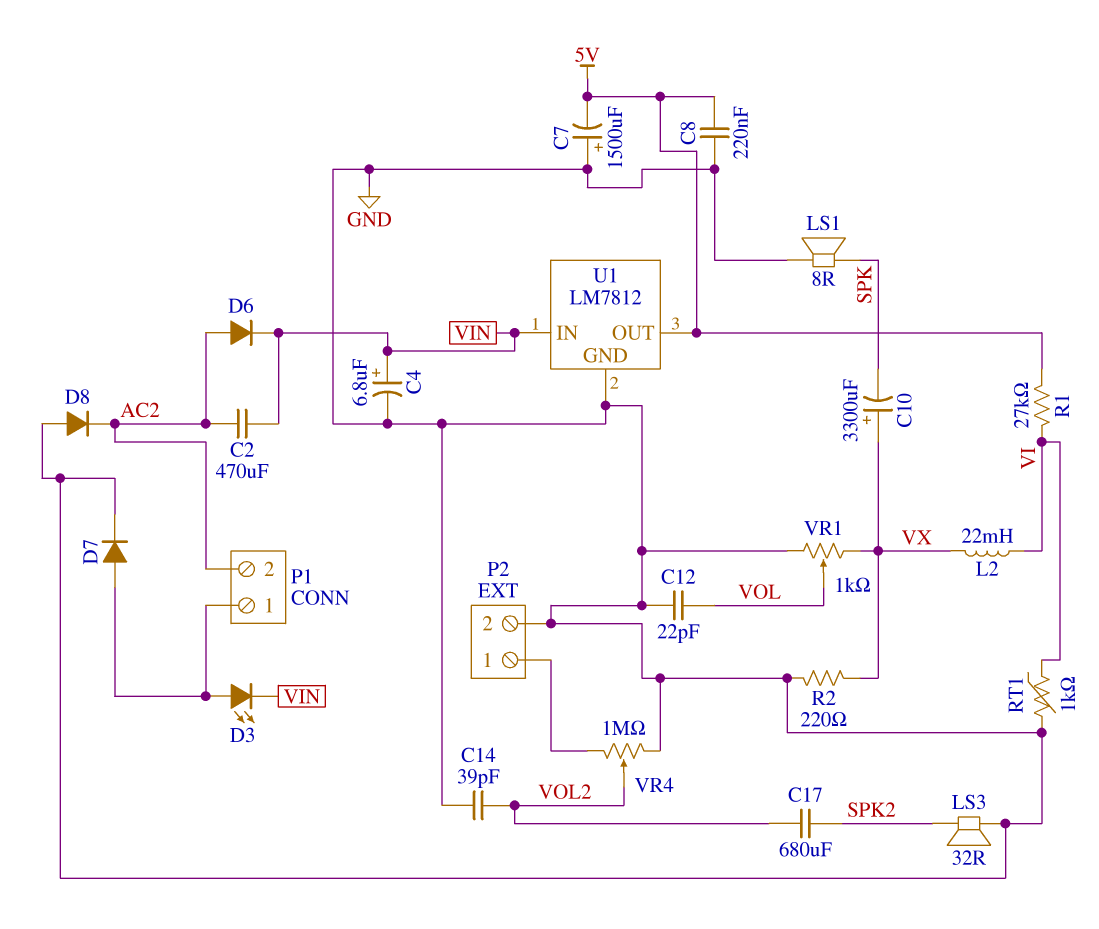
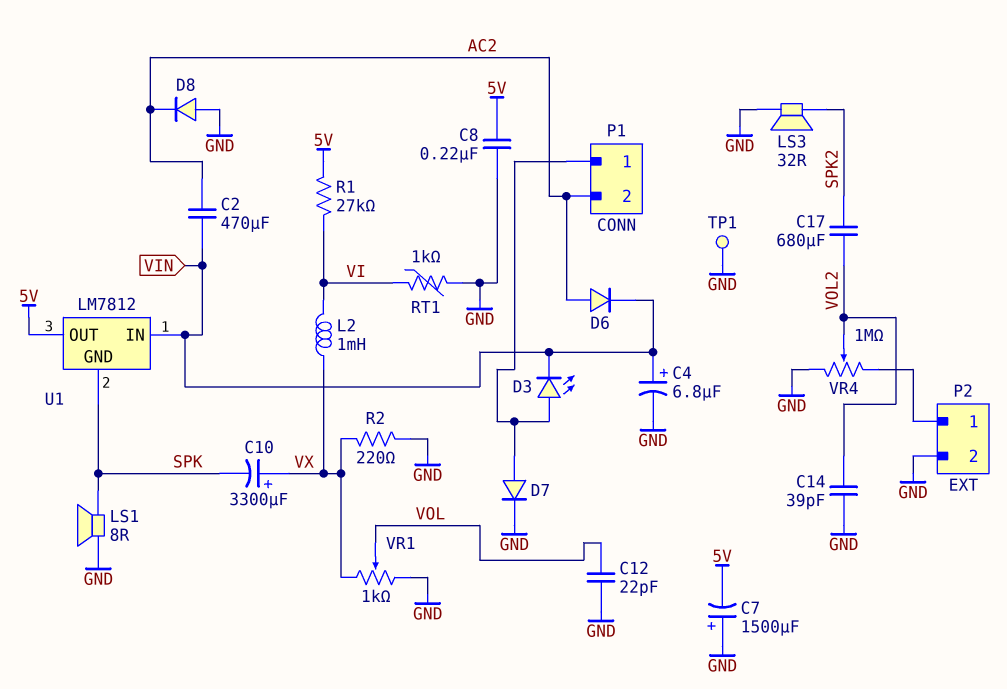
L2: 22mH (VI, VX) -> 1mH (VI, VX)
TP1: none -> test point (GND)
U1 pin GND: GND -> SPK

